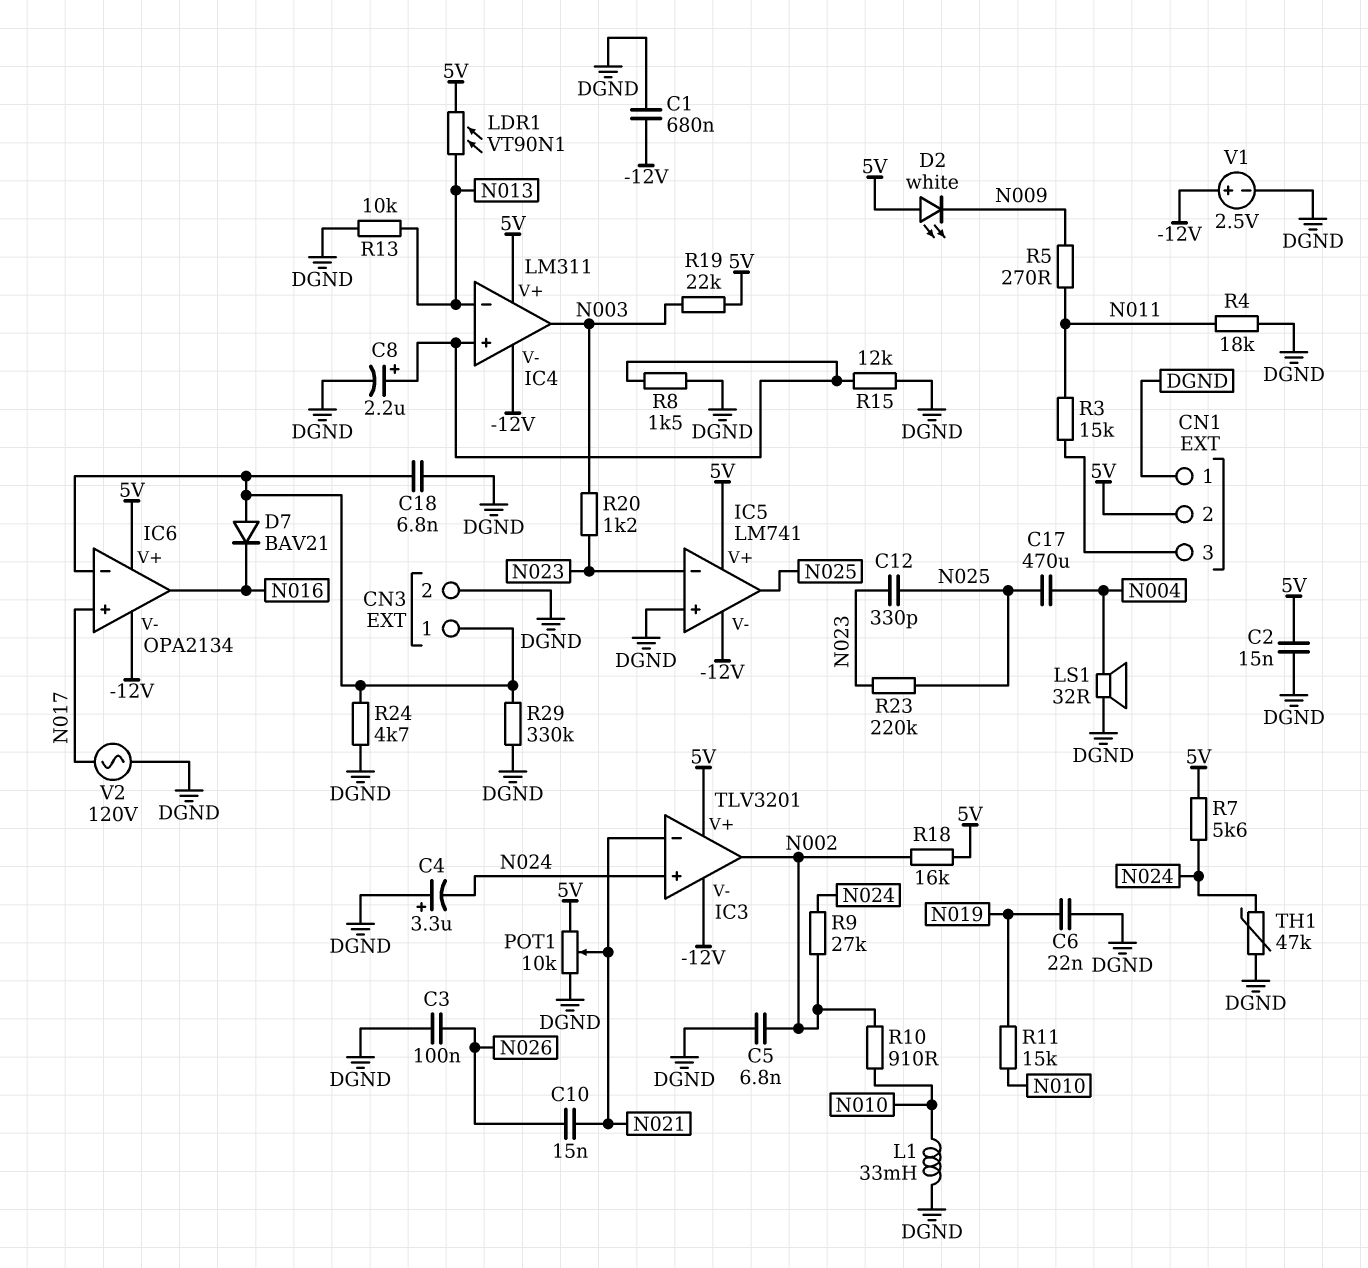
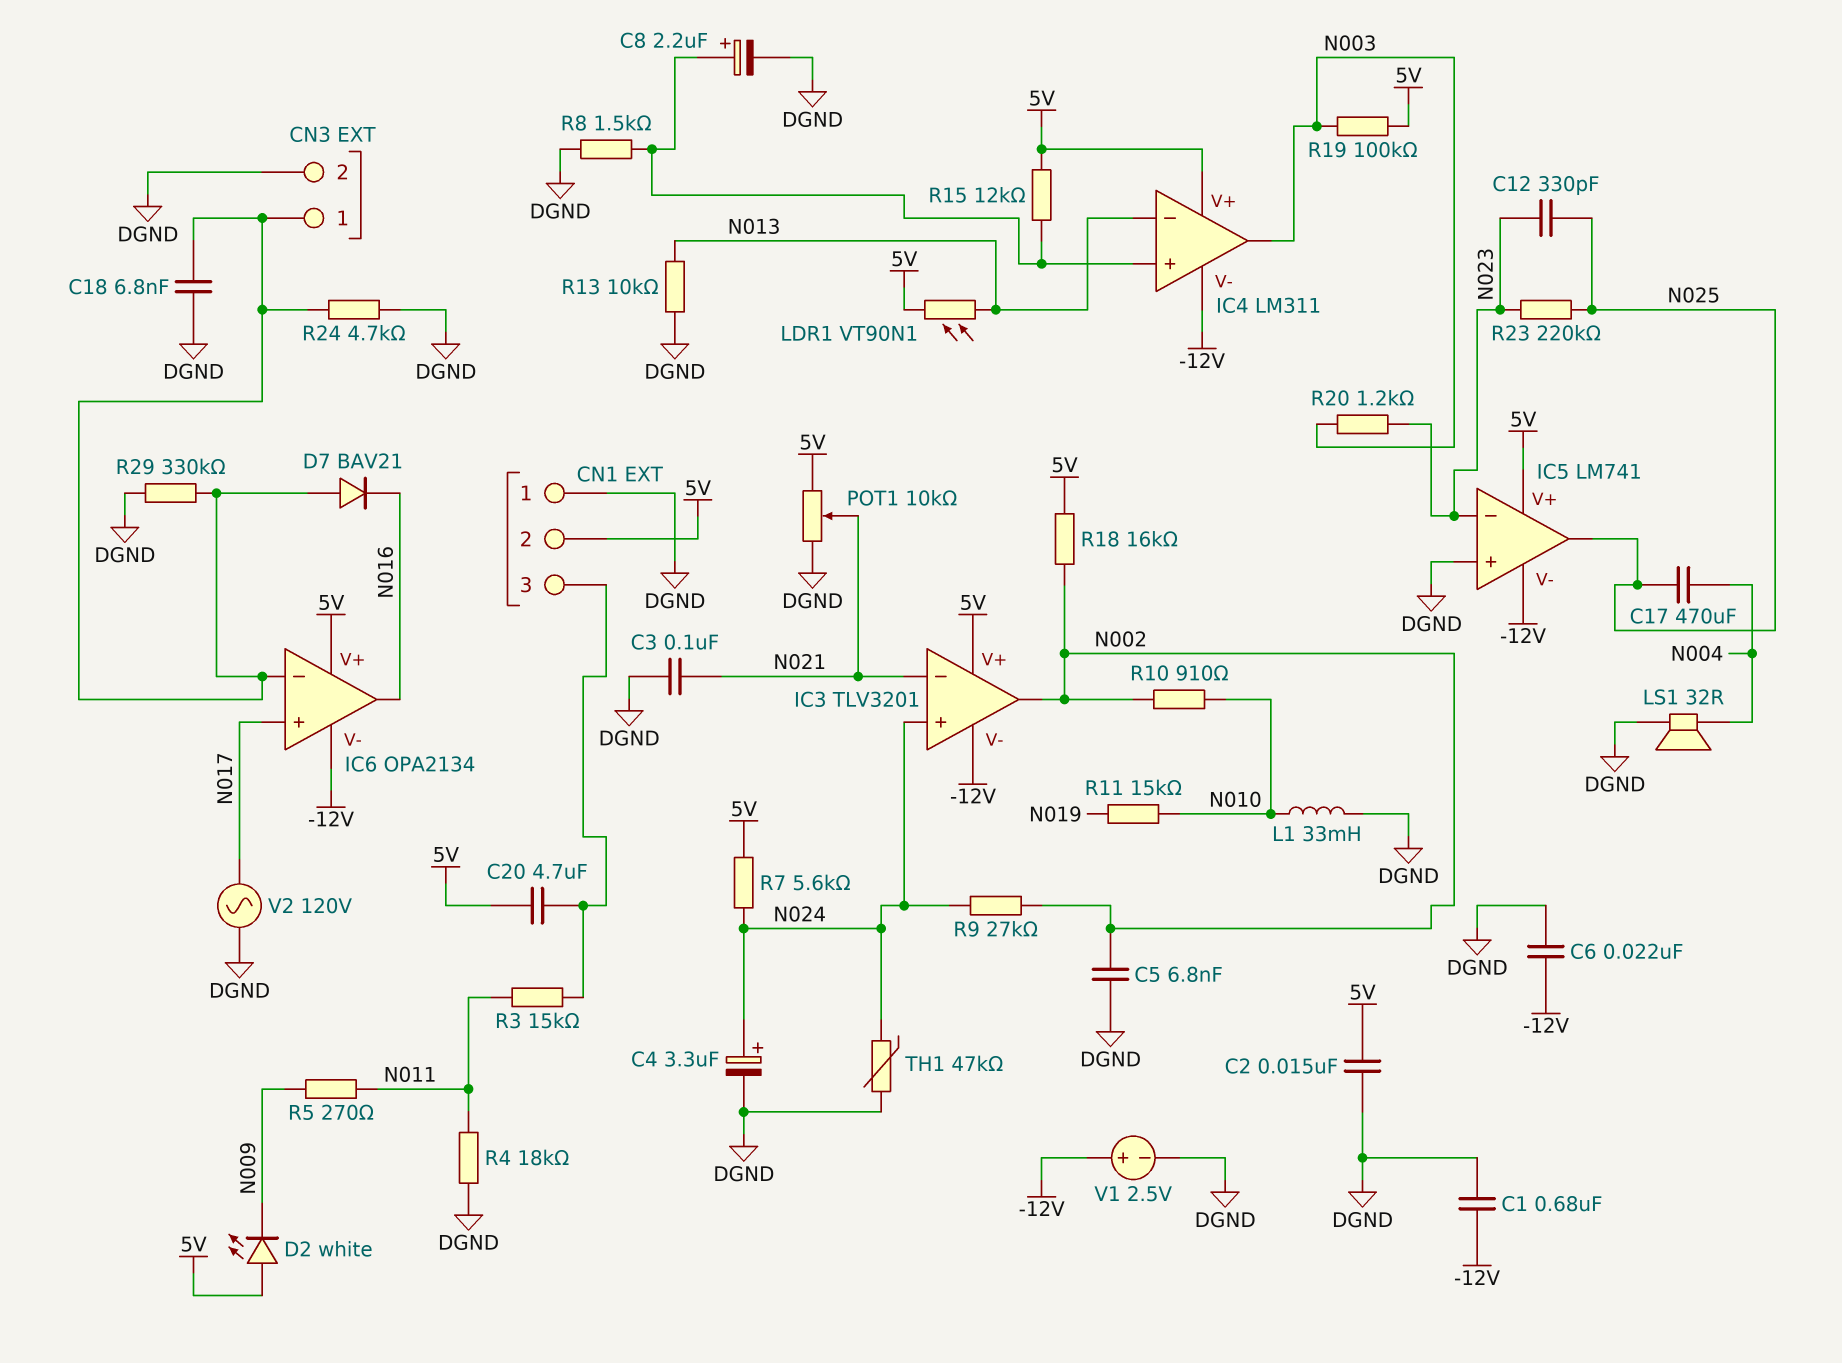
C3: 100nF (DGND, N026) -> 100nF (DGND, N021)
C4: 3.3uF (plus DGND, minus N024) -> 3.3uF (plus N024, minus DGND)
C6: 22nF (DGND, N019) -> 22nF (-12V, DGND)
C10: 15nF (N021, N026) -> none
C20: none -> 4.7uF (5V, CN1/3)
R15: 12k (DGND, IC4/in+) -> 12k (5V, IC4/in+)
R19: 22k (5V, N003) -> 100k (5V, N003)

